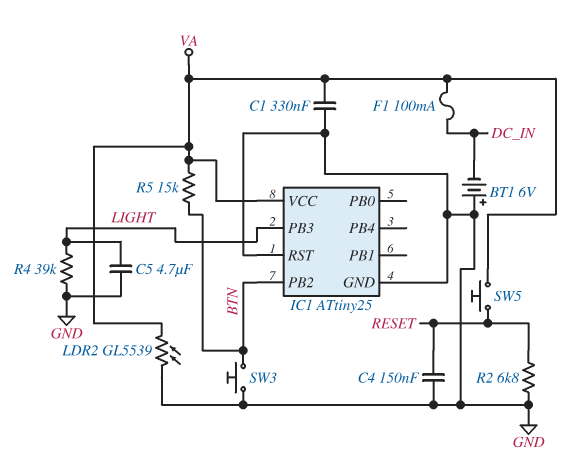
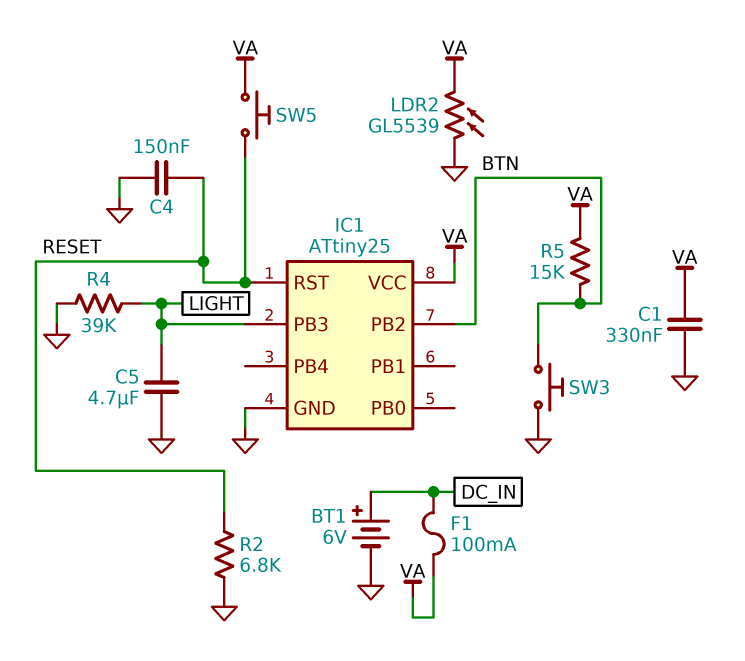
BT1: 6V (plus GND, minus DC_IN) -> 6V (plus DC_IN, minus GND)
IC1 pin RST: GND -> RESET

